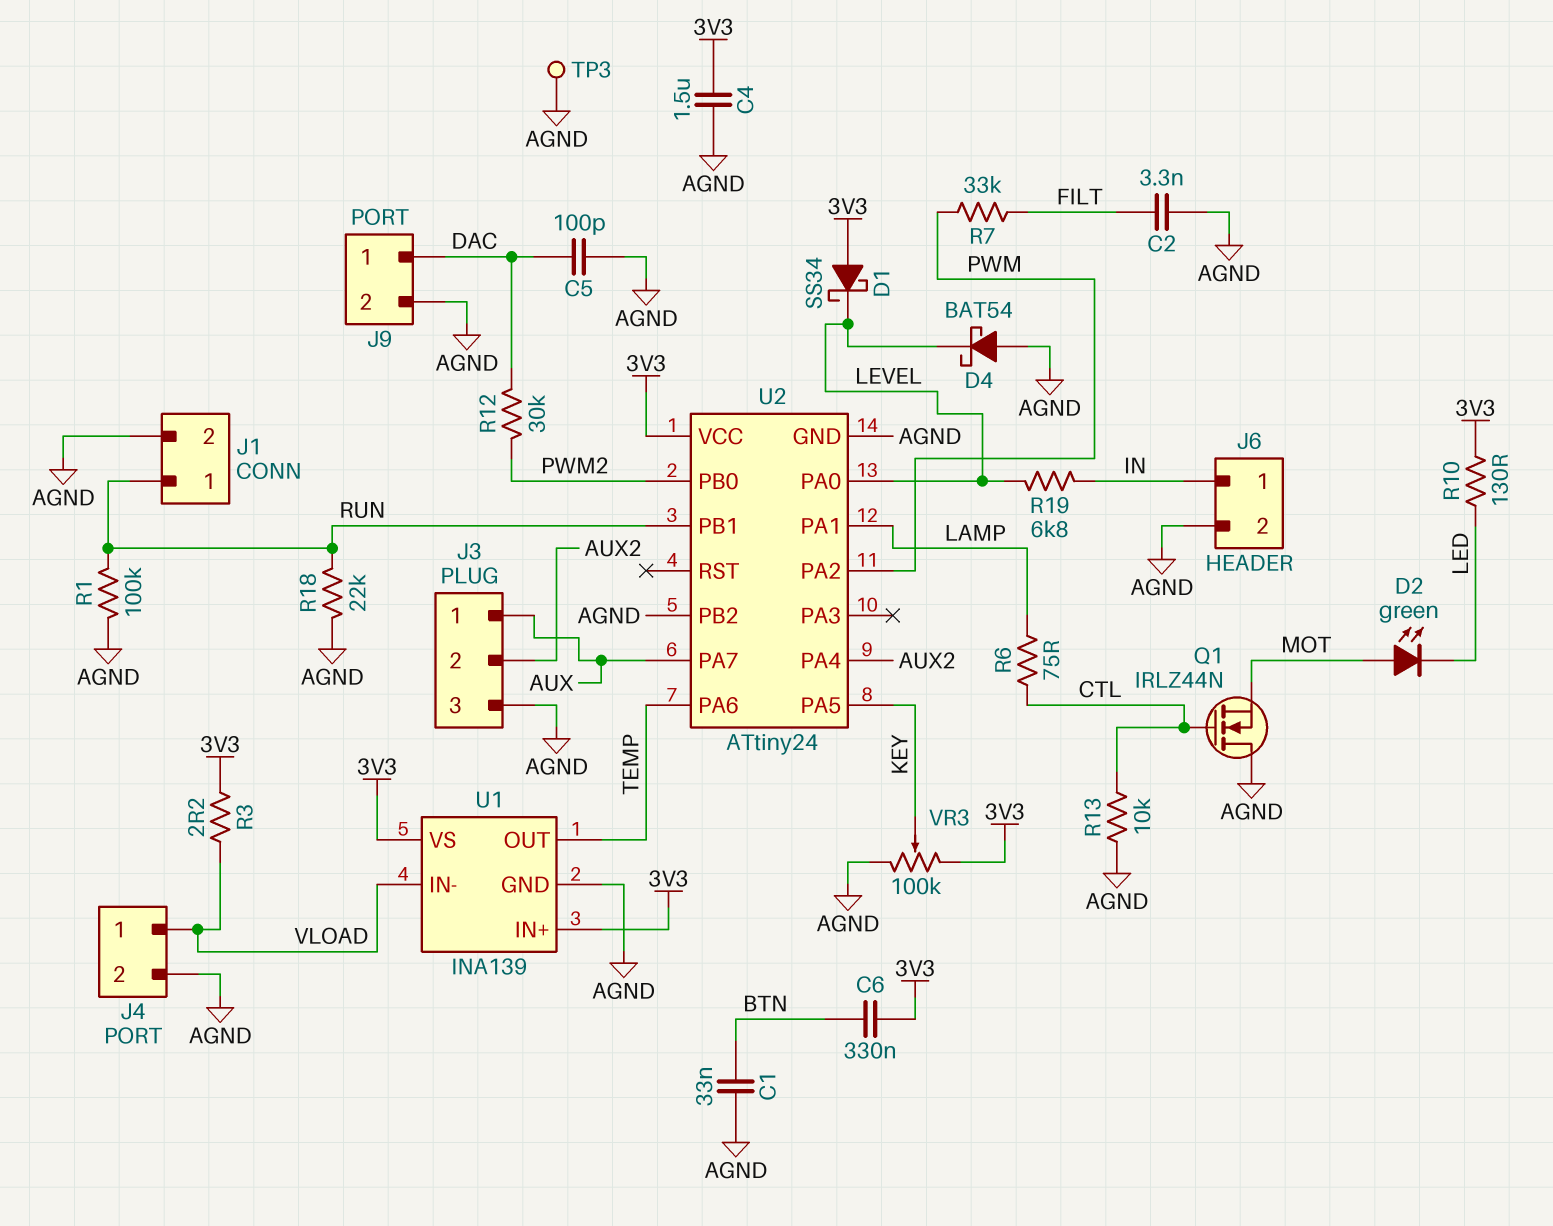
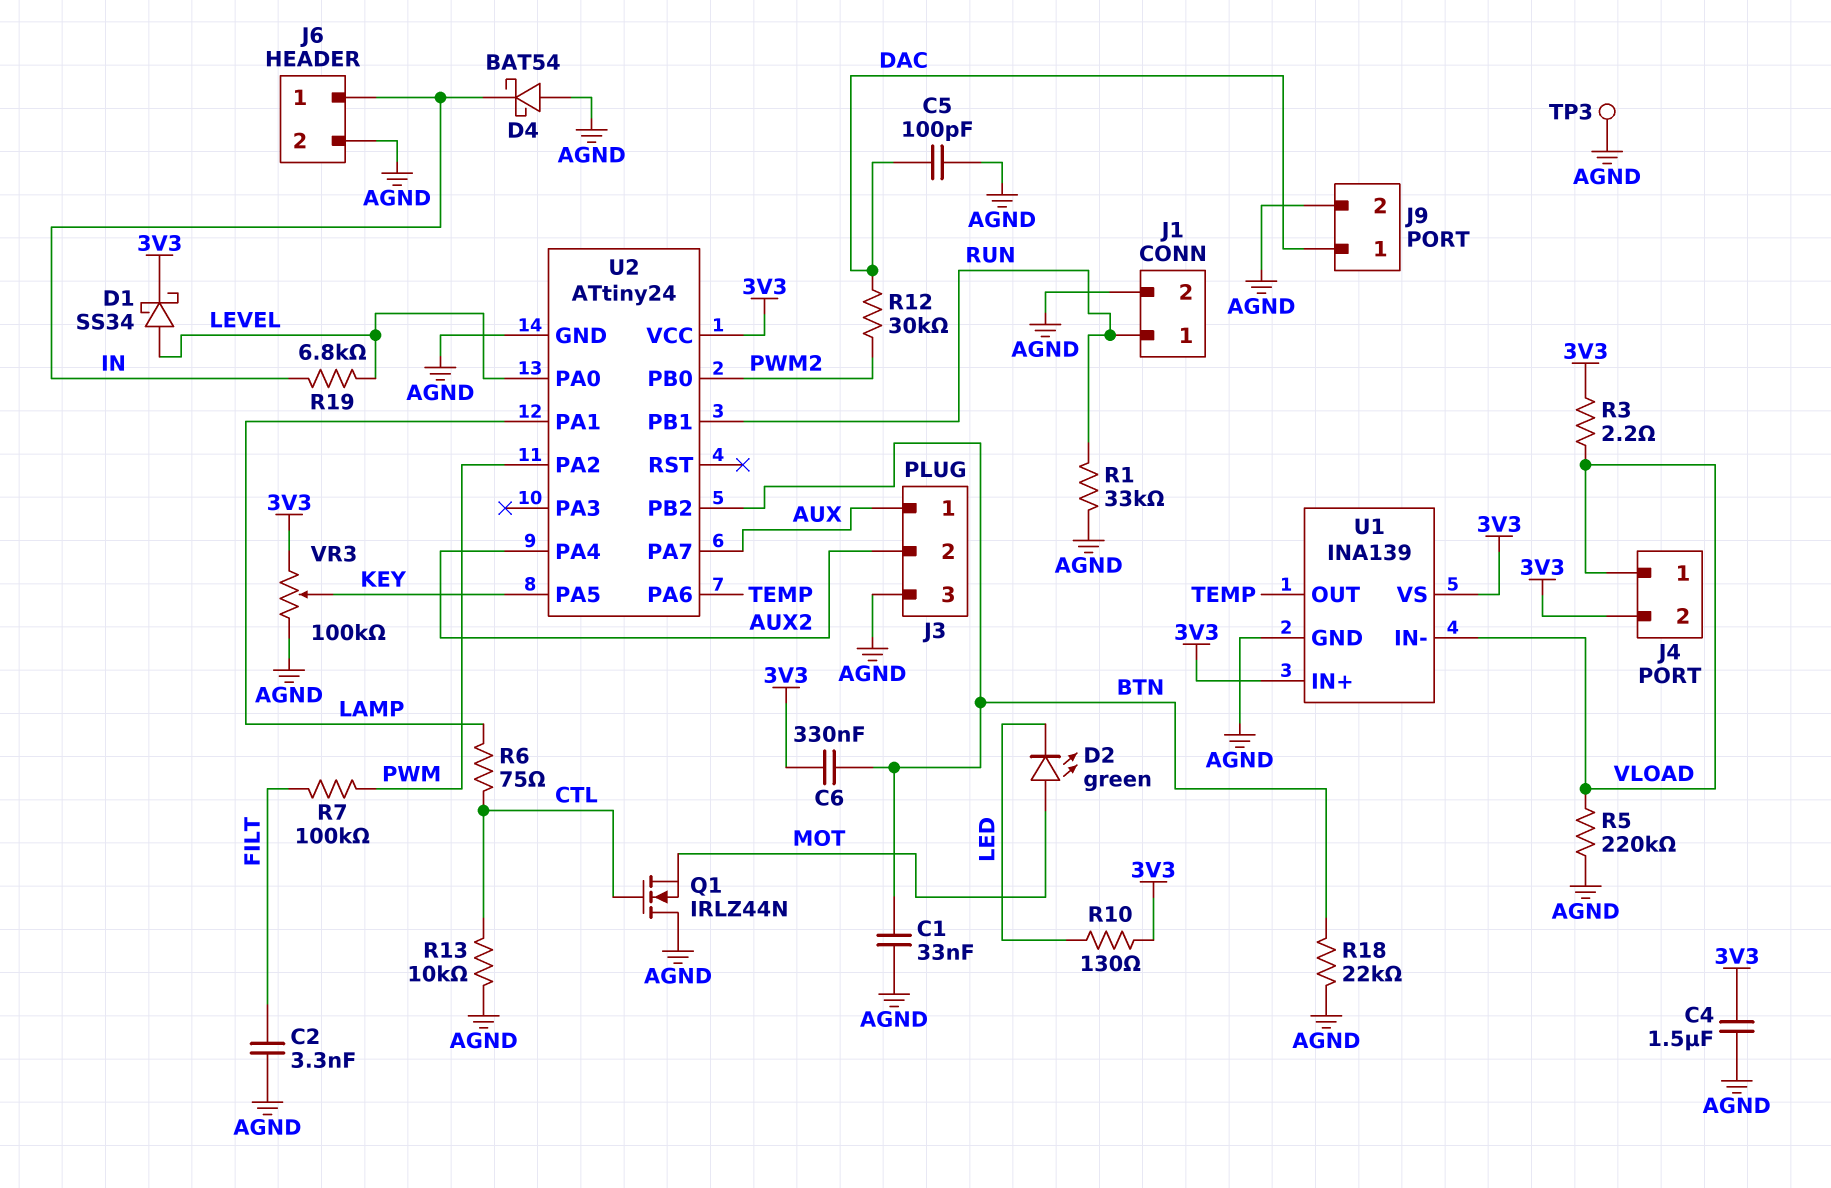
D1: schottky SS34 (A 3V3, K LEVEL) -> schottky SS34 (A LEVEL, K 3V3)
D4: schottky BAT54 (A AGND, K LEVEL) -> schottky BAT54 (A AGND, K IN)
J4 pin 2: AGND -> 3V3
R1: 100k (AGND, RUN) -> 33k (AGND, RUN)
R5: none -> 220k (AGND, VLOAD)
R7: 33k (FILT, PWM) -> 100k (FILT, PWM)
R18: 22k (AGND, RUN) -> 22k (AGND, BTN)
U2 pin PB2: AGND -> BTN

